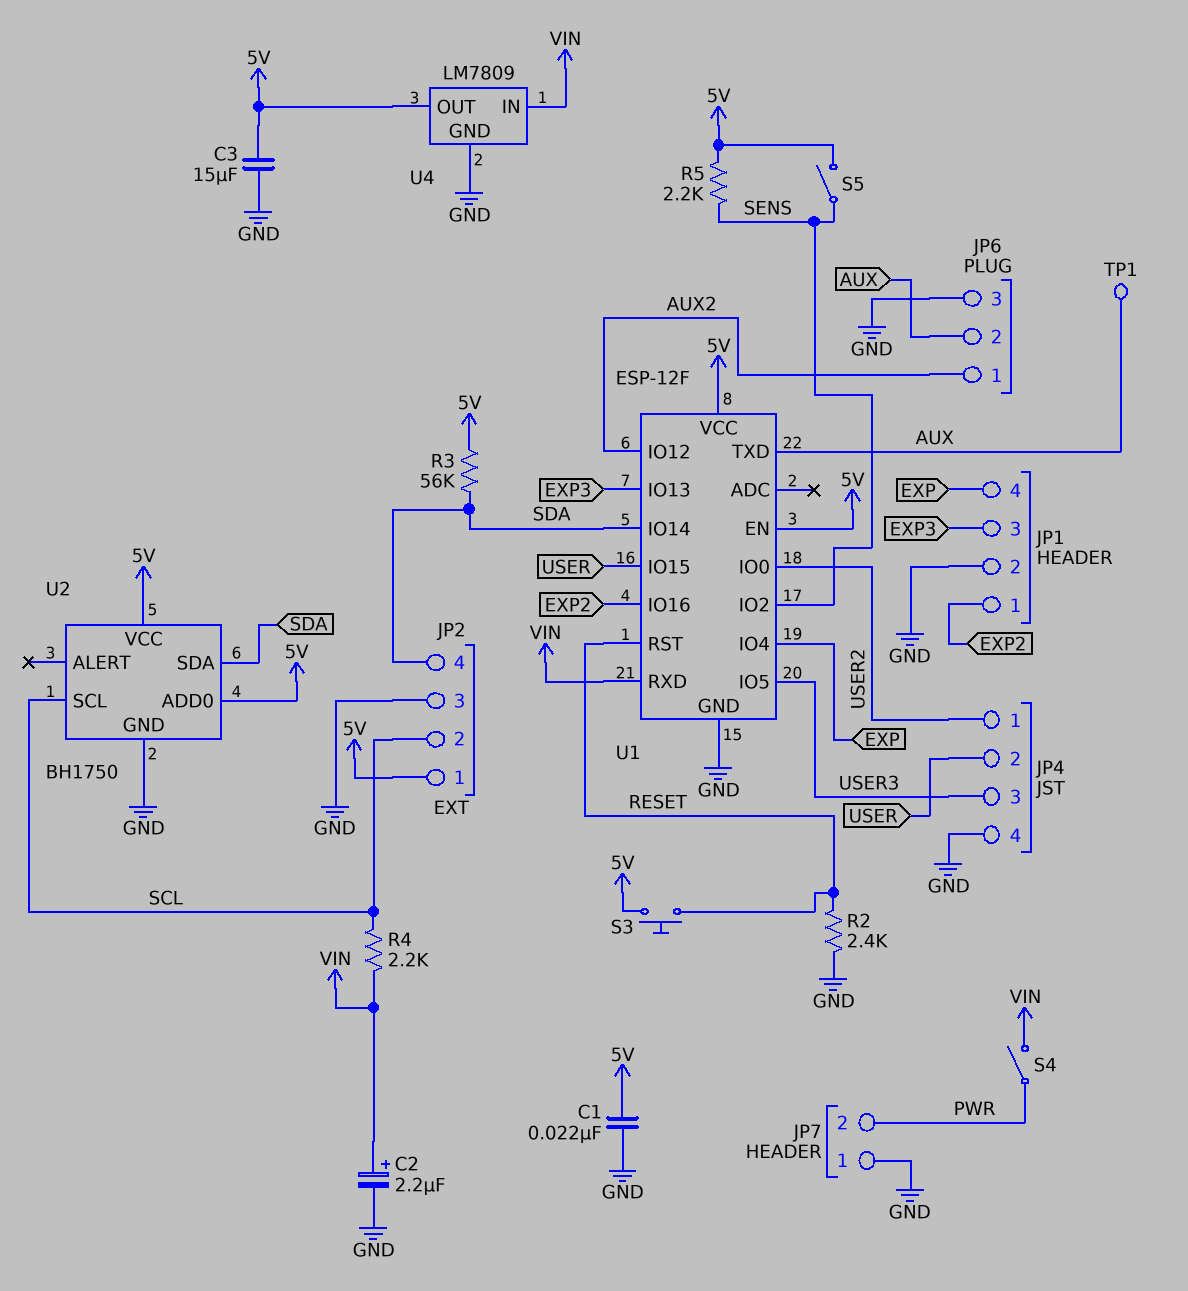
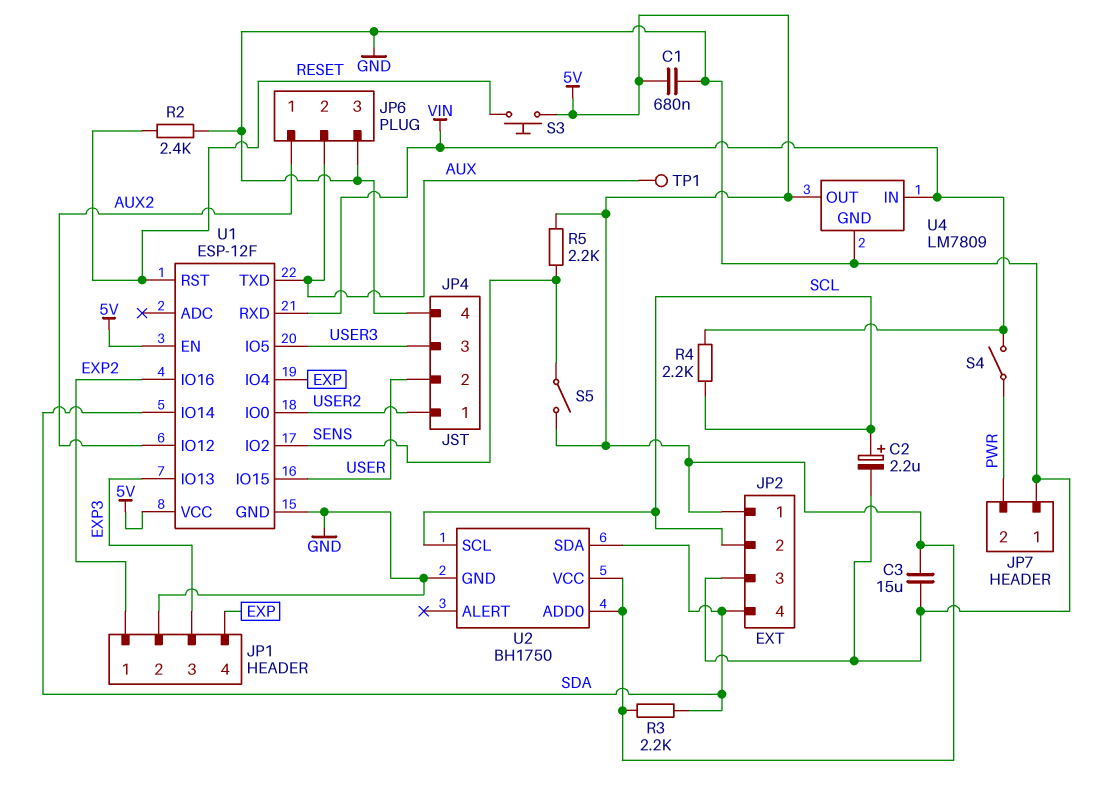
C1: 22nF (5V, GND) -> 680nF (5V, GND)
C2: 2.2uF (plus VIN, minus GND) -> 2.2uF (plus SCL, minus GND)
R3: 56k (5V, SDA) -> 2.2k (5V, SDA)

